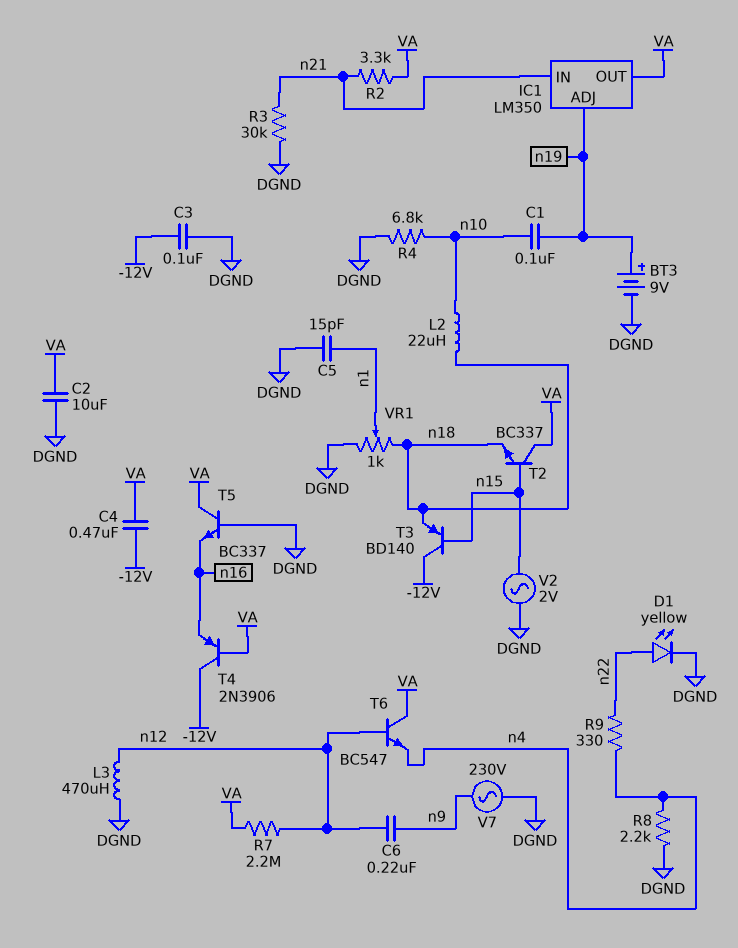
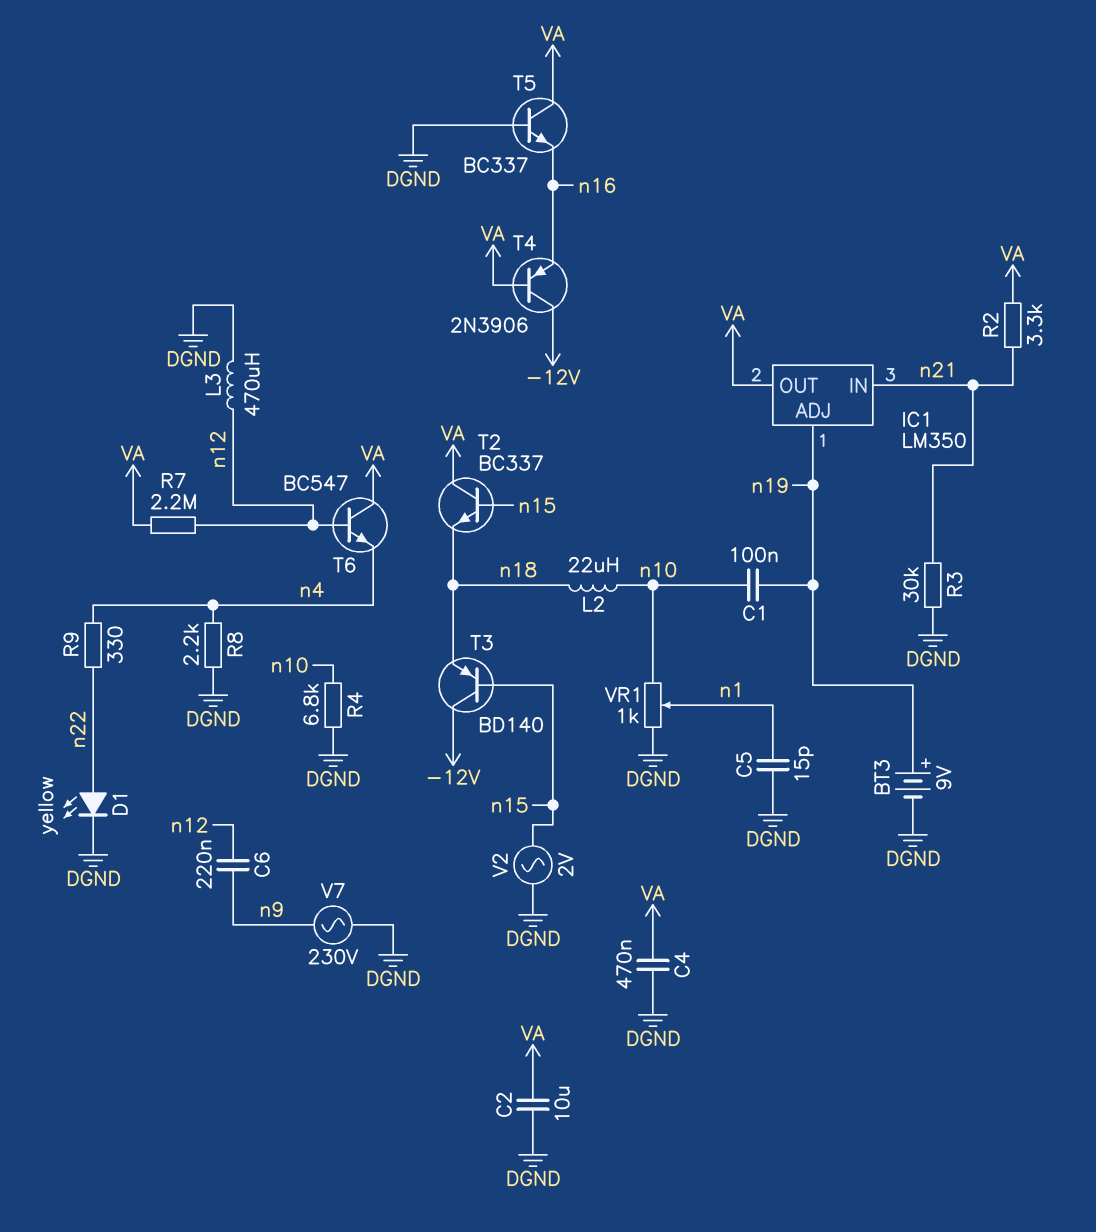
C3: 100nF (-12V, DGND) -> none
C4: 470nF (-12V, VA) -> 470nF (DGND, VA)
VR1: 1k (DGND, n18, wiper n1) -> 1k (DGND, n10, wiper n1)

